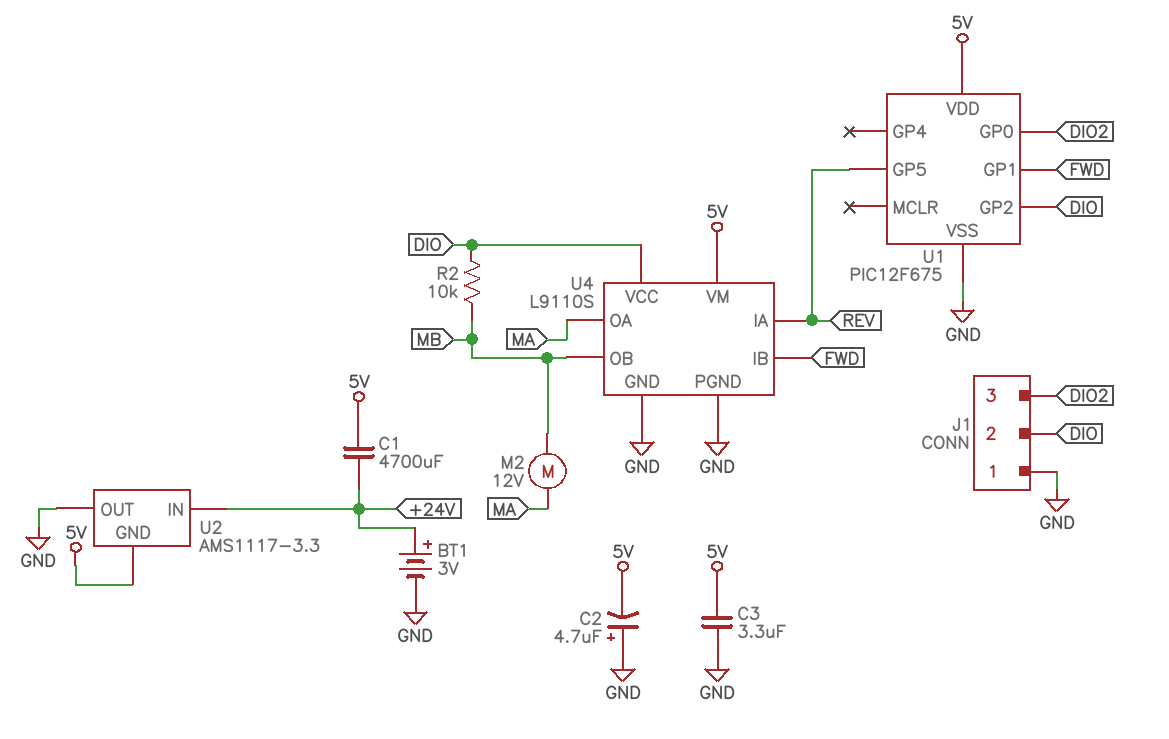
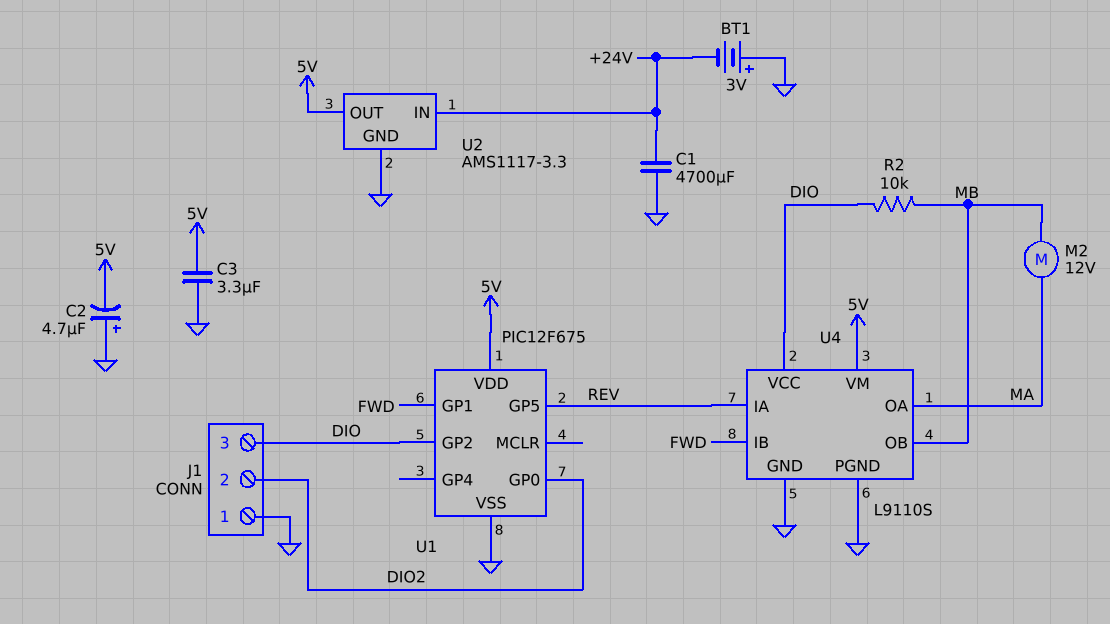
BT1: 3V (plus +24V, minus GND) -> 3V (plus GND, minus +24V)
C1: 4700uF (+24V, 5V) -> 4700uF (+24V, GND)
J1 pin 2: DIO -> DIO2
J1 pin 3: DIO2 -> DIO
U2 pin GND: 5V -> GND
U2 pin OUT: GND -> 5V

